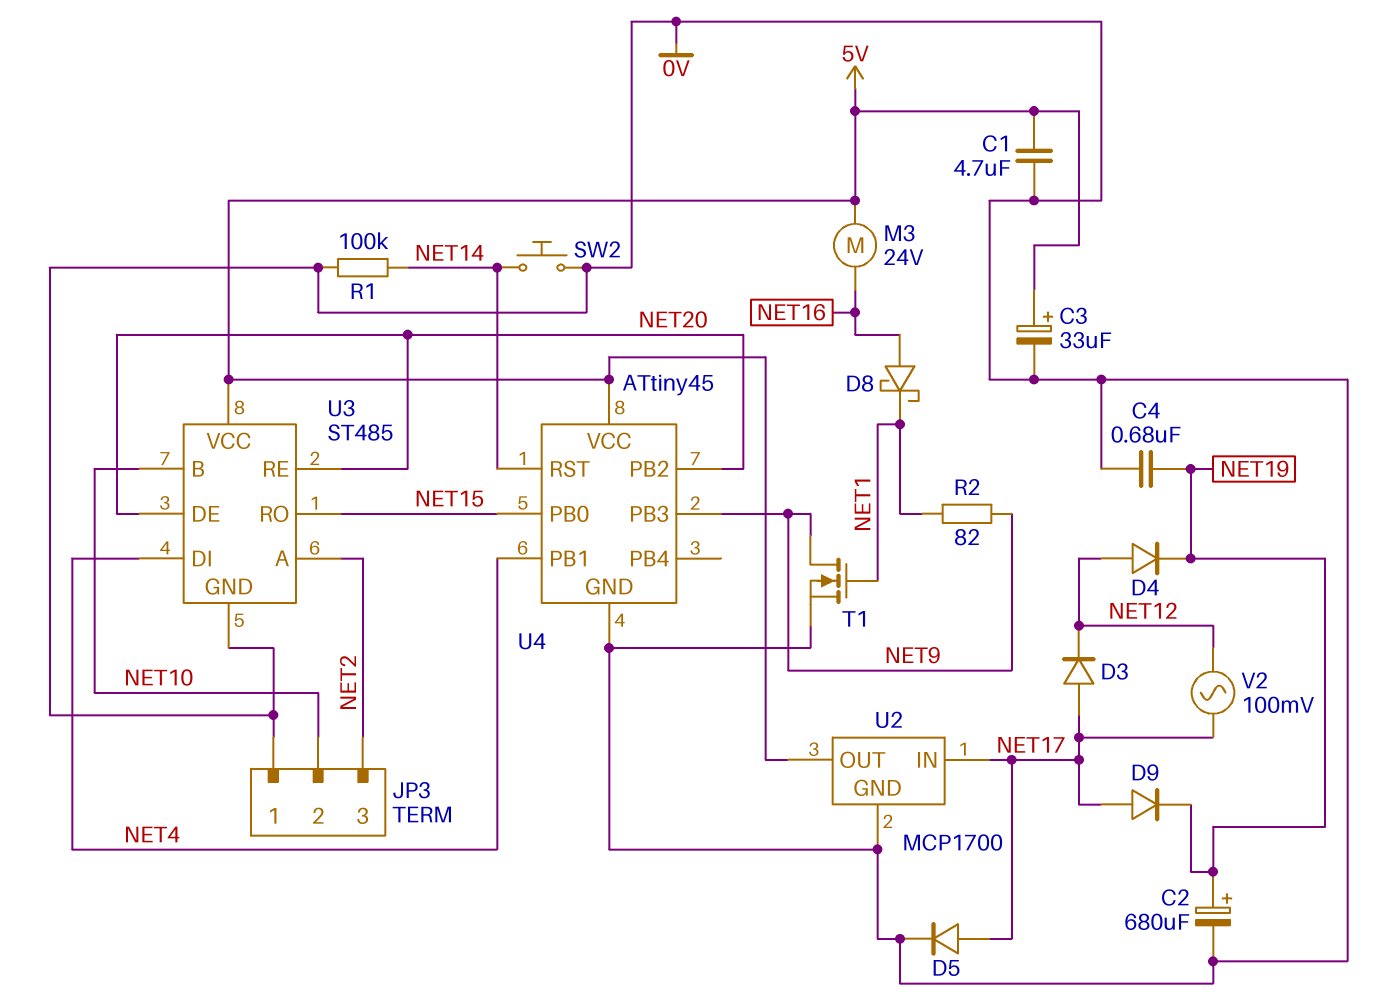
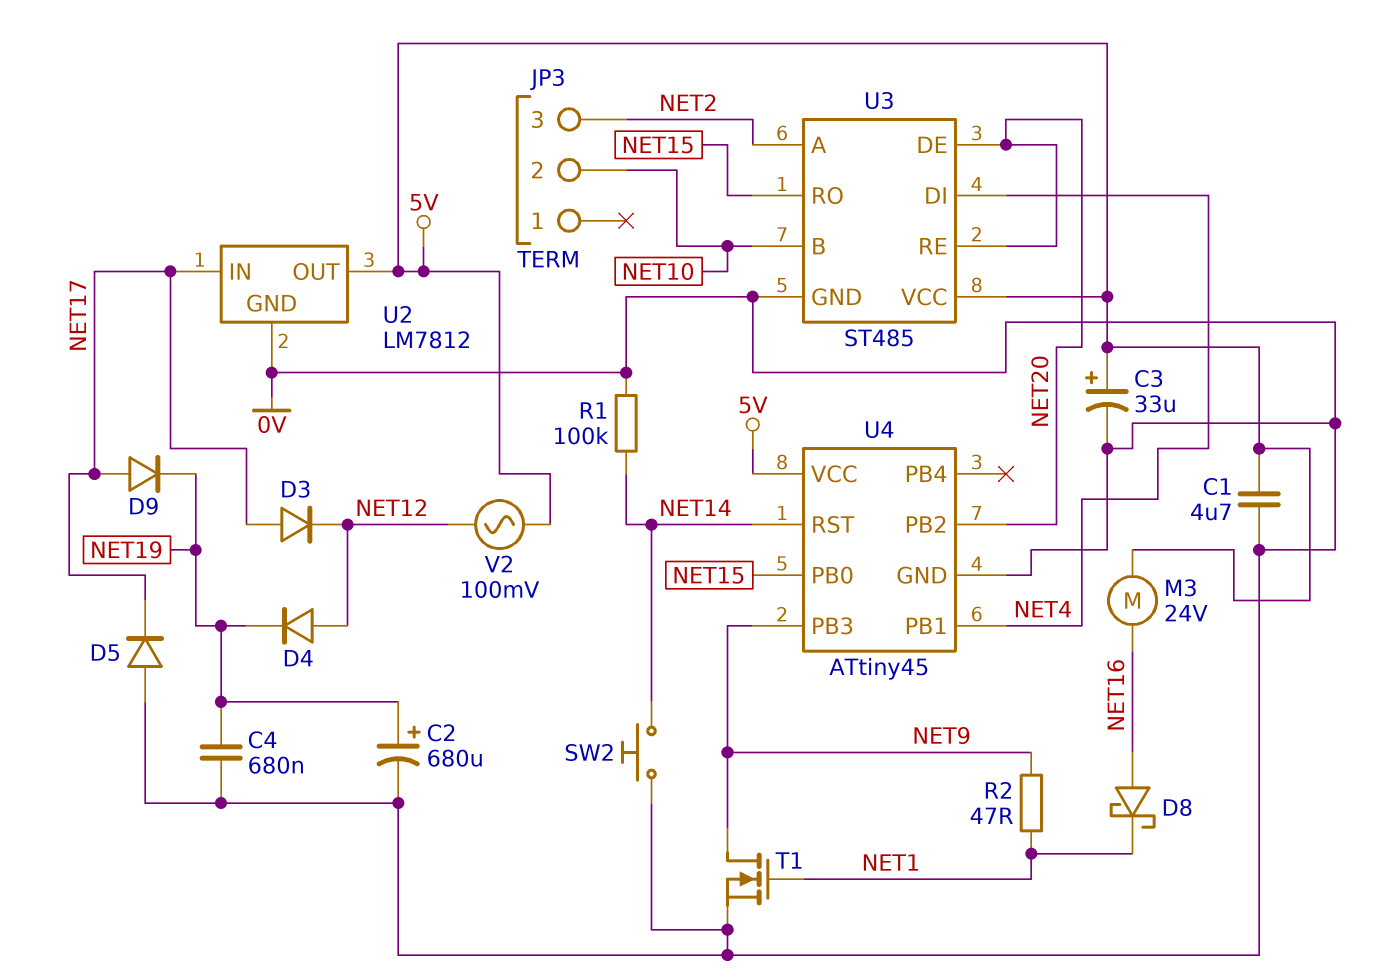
D5: diode (A NET17, K 0V) -> diode (A 0V, K NET17)
JP3 pin 1: 0V -> none
R2: 82 (NET1, NET9) -> 47 (NET1, NET9)
U2: MCP1700 -> LM7812
V2: AC 100mV (NET12, NET17) -> AC 100mV (5V, NET12)

